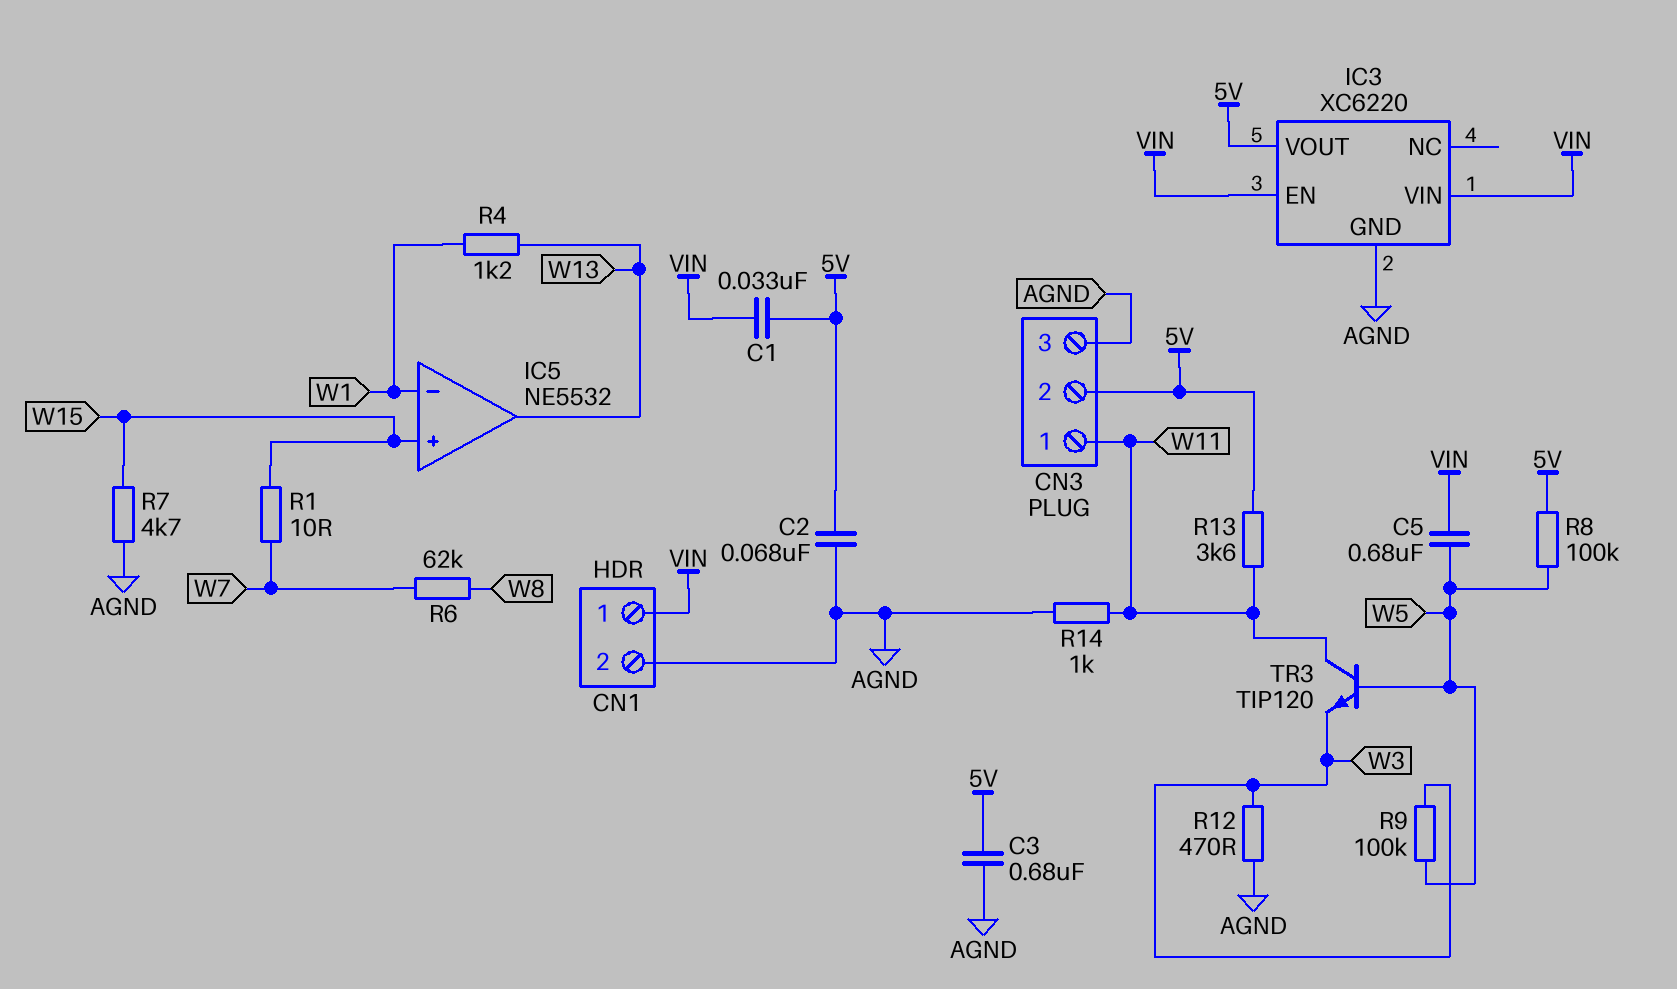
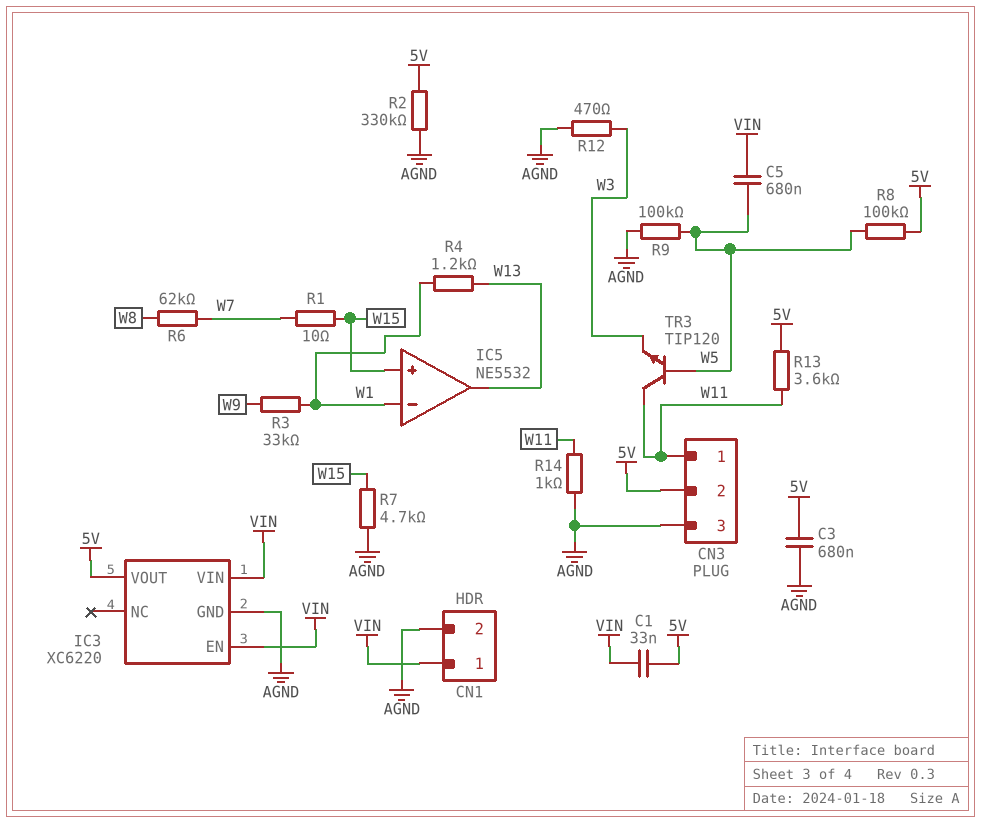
C2: 68nF (5V, AGND) -> none
R2: none -> 330k (5V, AGND)
R3: none -> 33k (W1, W9)
R9: 100k (W3, W5) -> 100k (AGND, W5)

